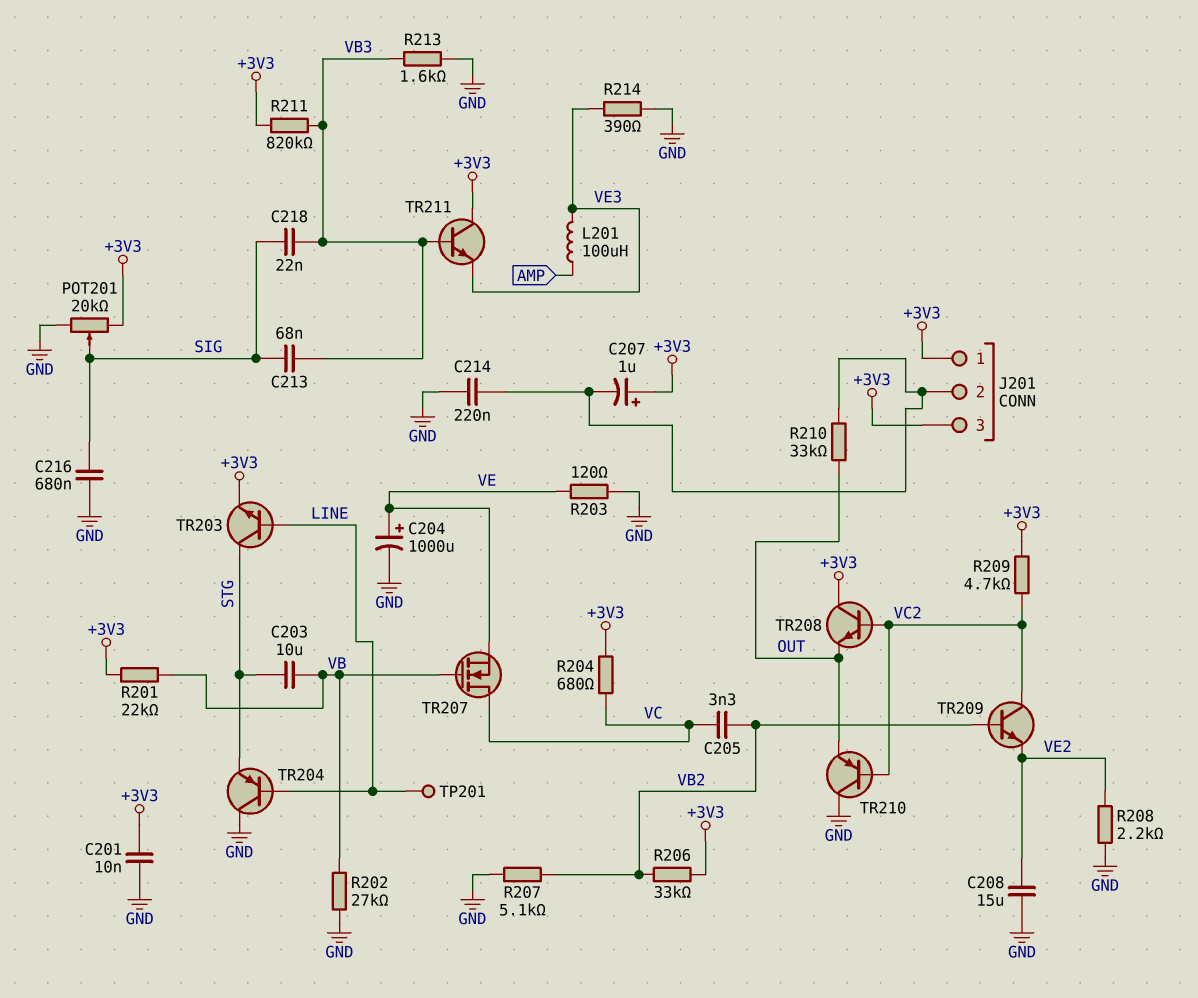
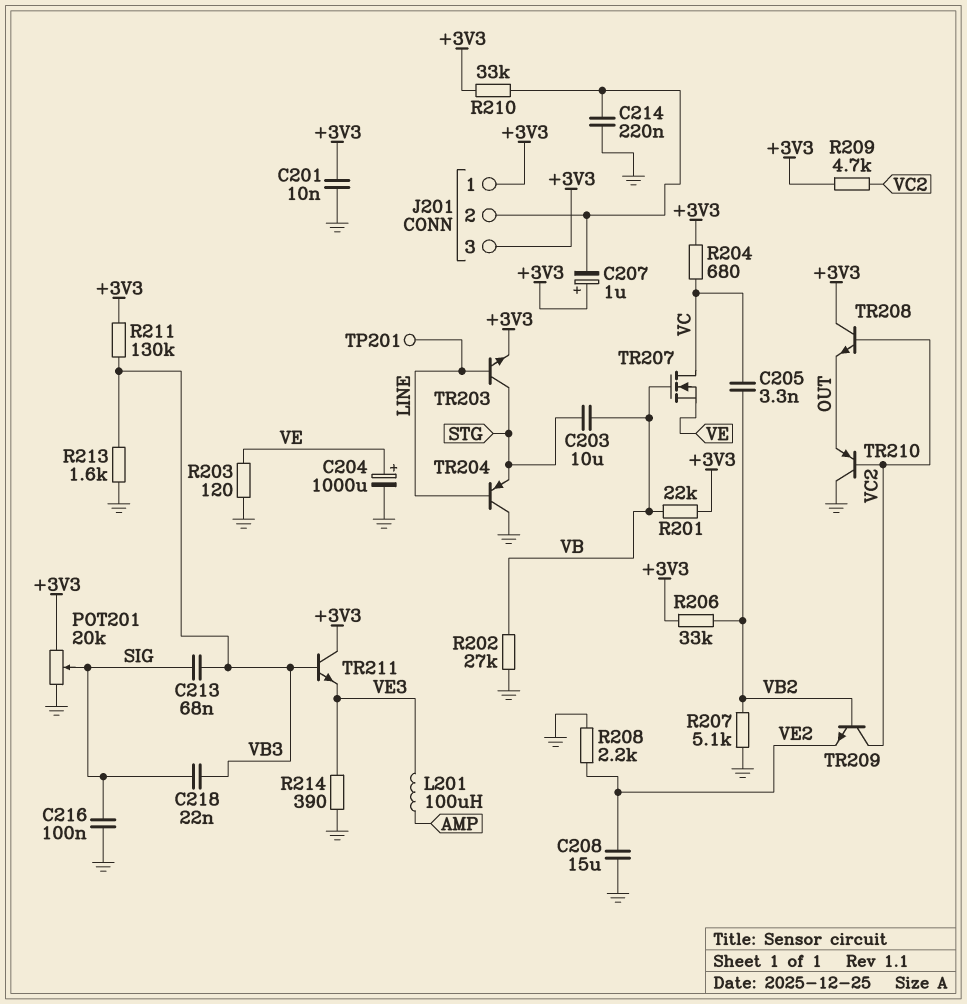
C216: 680nF (GND, SIG) -> 100nF (GND, SIG)
R210: 33k (J201/2, OUT) -> 33k (+3V3, J201/2)
R211: 820k (+3V3, VB3) -> 130k (+3V3, VB3)

